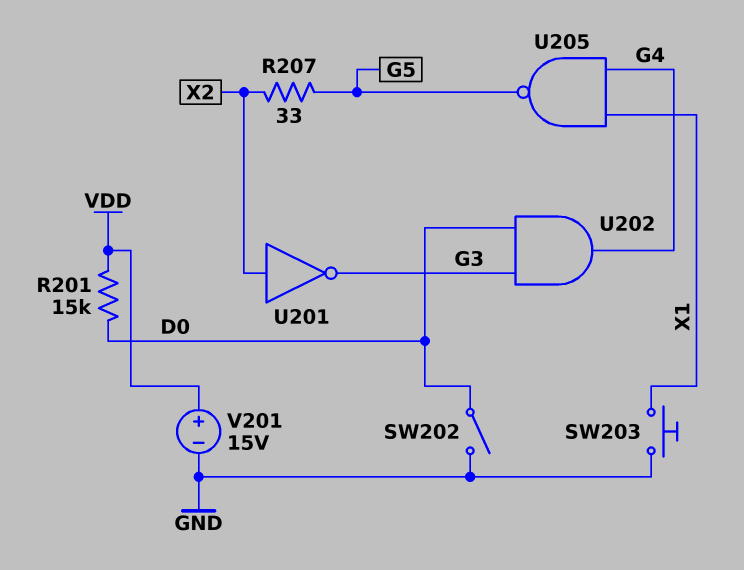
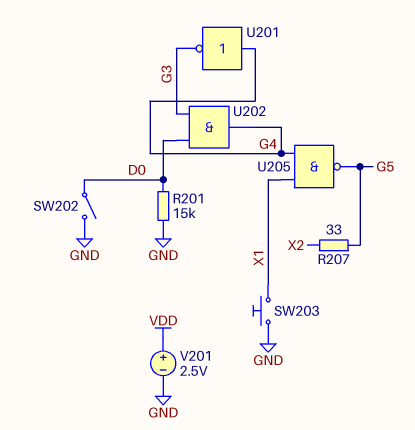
R201: 15k (D0, VDD) -> 15k (D0, GND)
U201: NOT (in X2, out G3) -> NOT (in G4, out G3)
V201: 15V (plus VDD, minus GND) -> 2.5V (plus VDD, minus GND)

